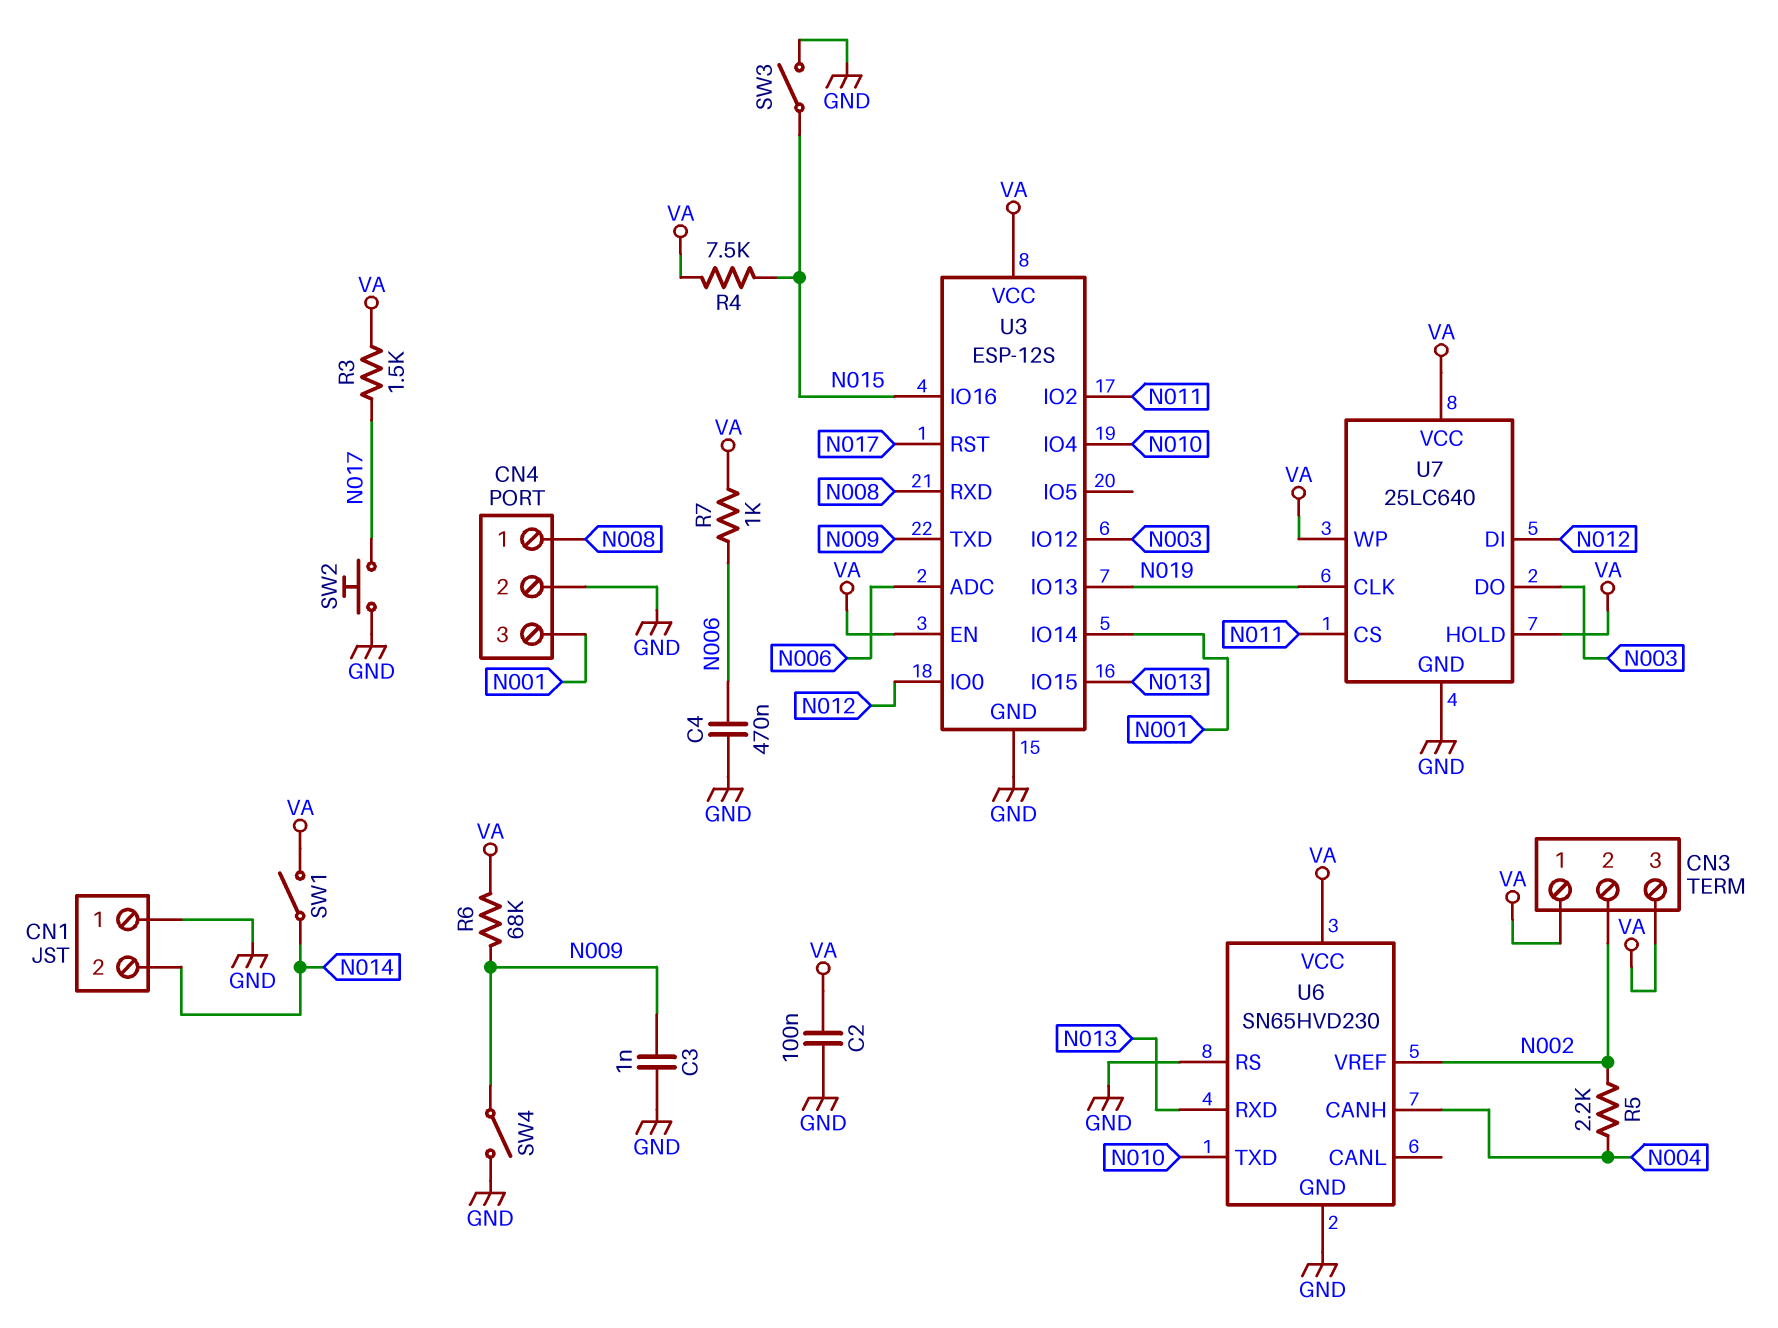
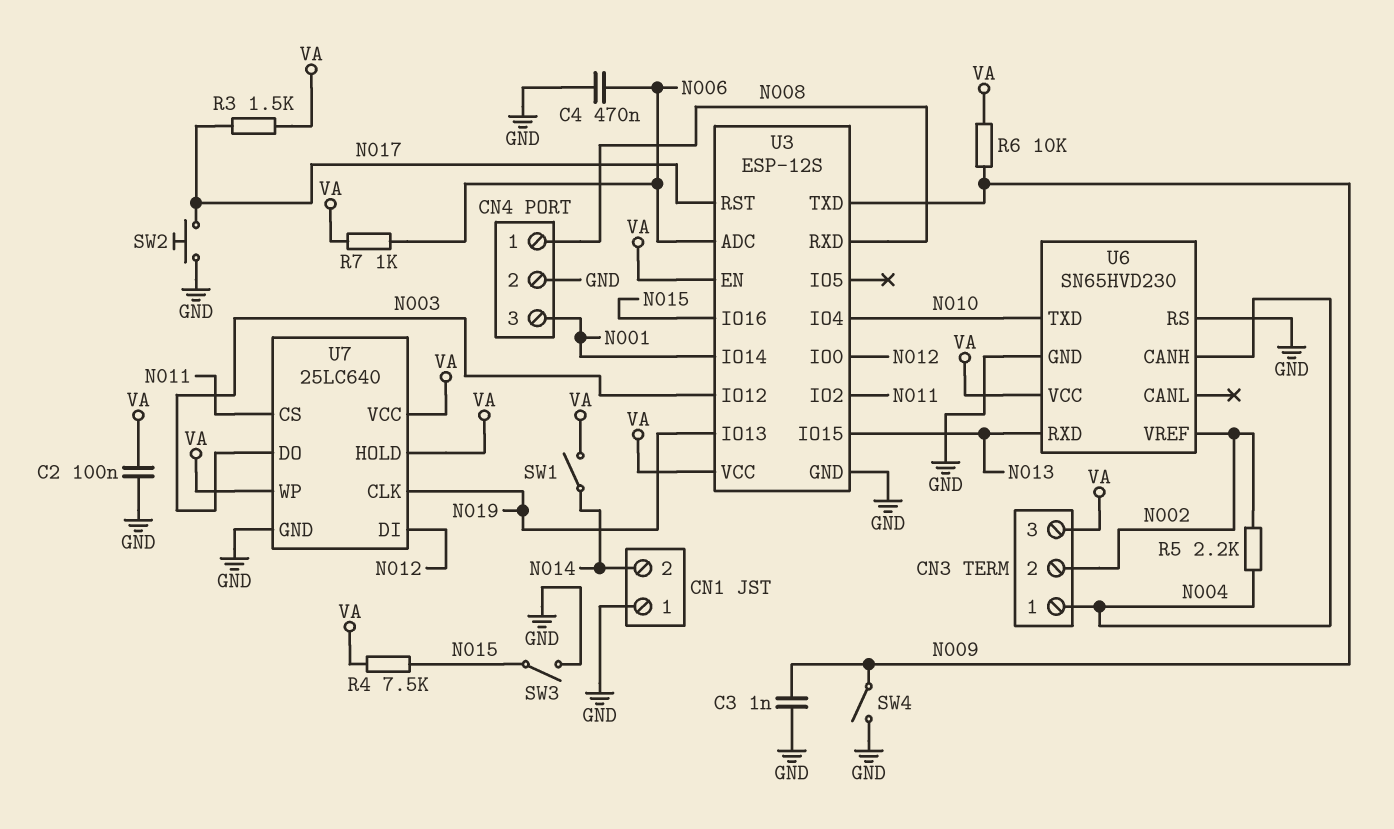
CN3 pin 1: VA -> N004
R6: 68k (N009, VA) -> 10k (N009, VA)

